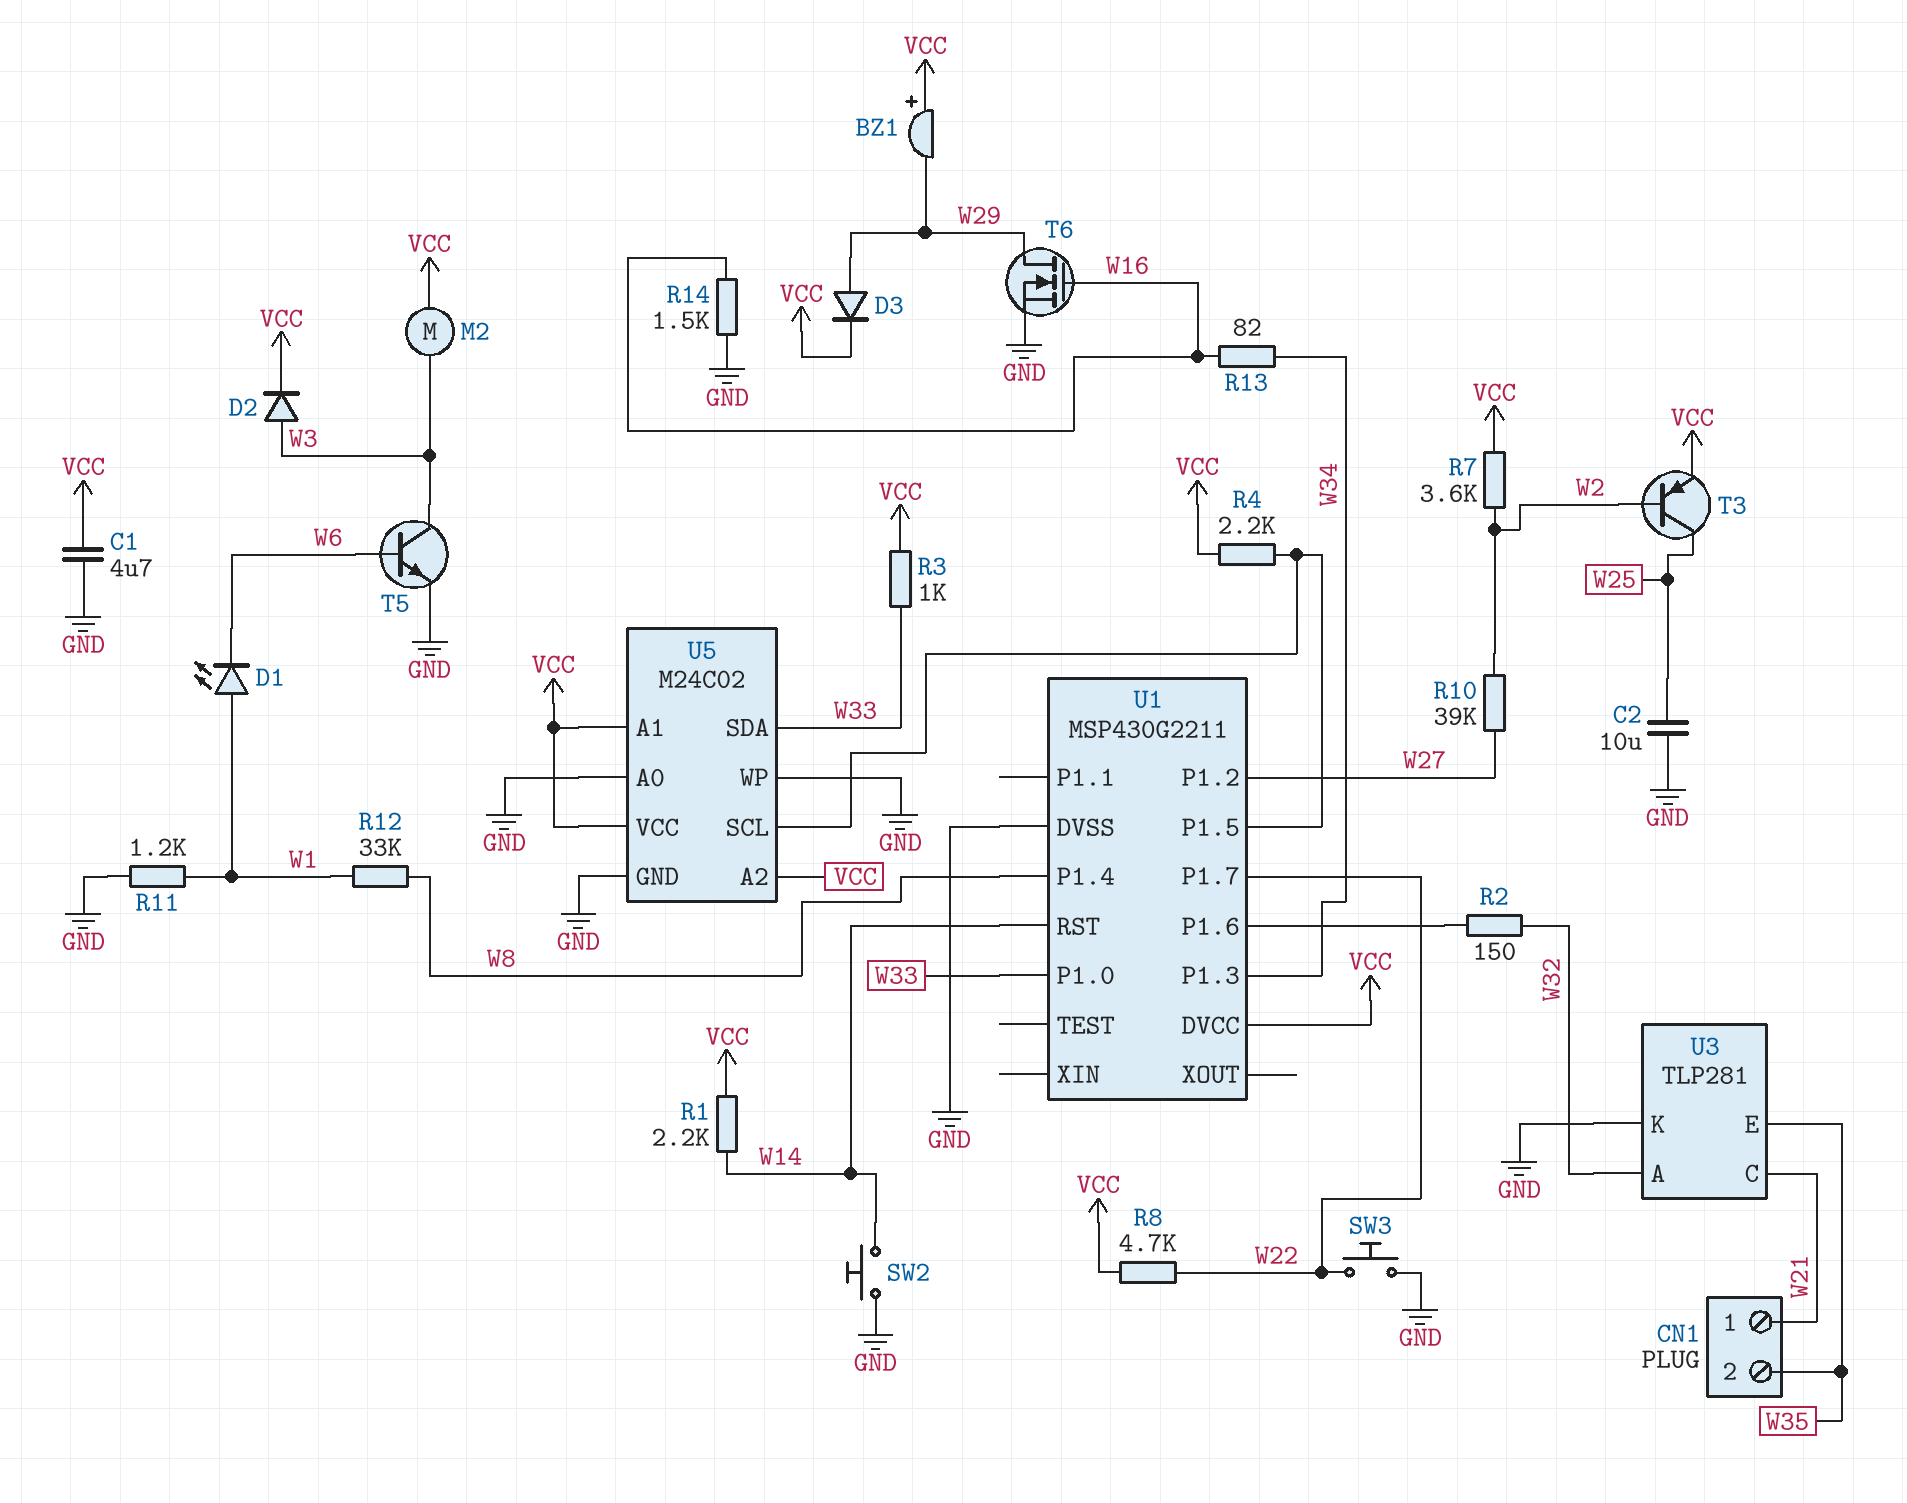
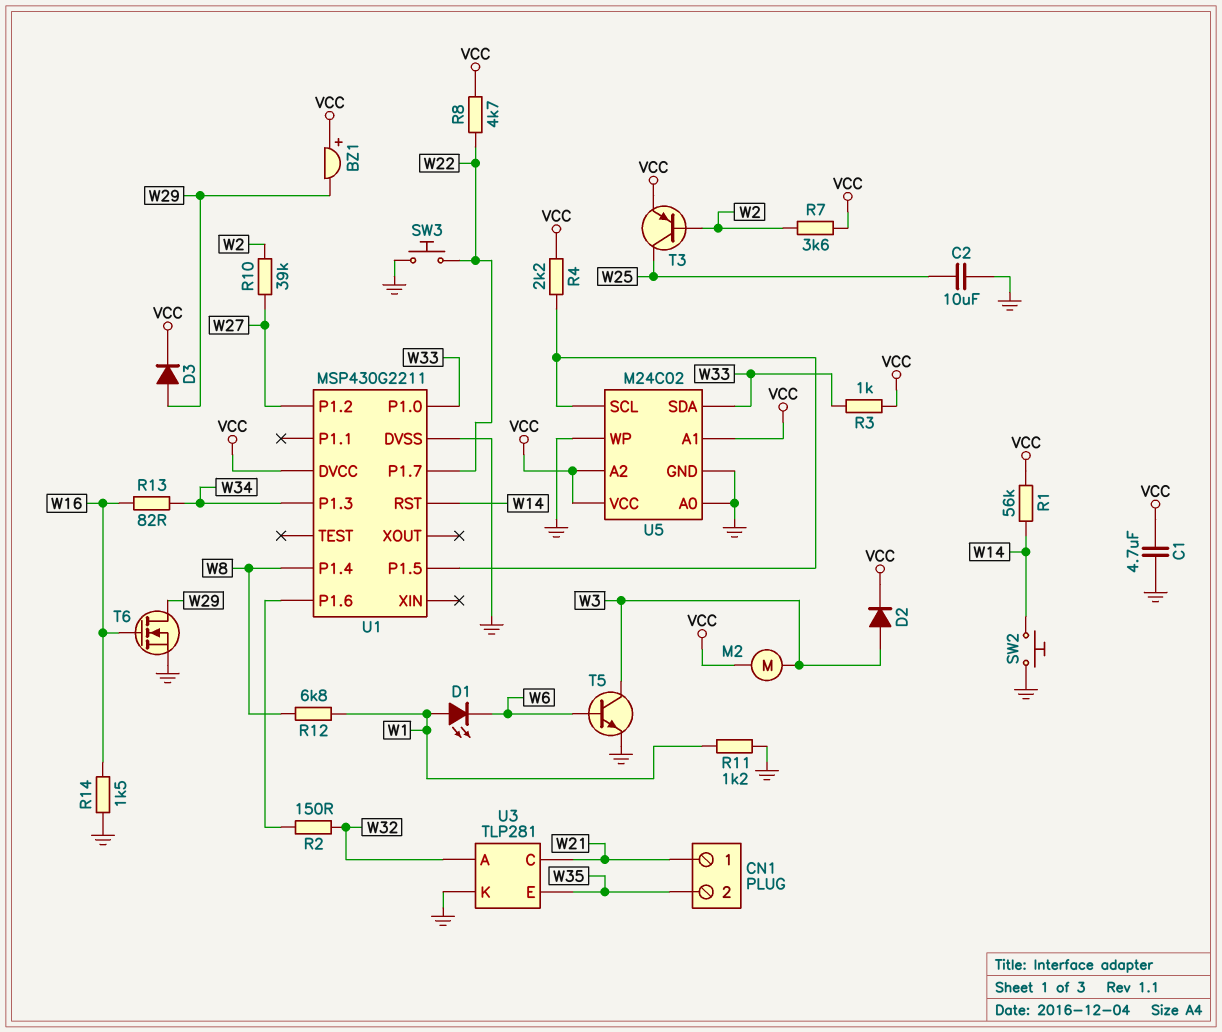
R1: 2.2k (VCC, W14) -> 56k (VCC, W14)
R12: 33k (W1, W8) -> 6.8k (W1, W8)

